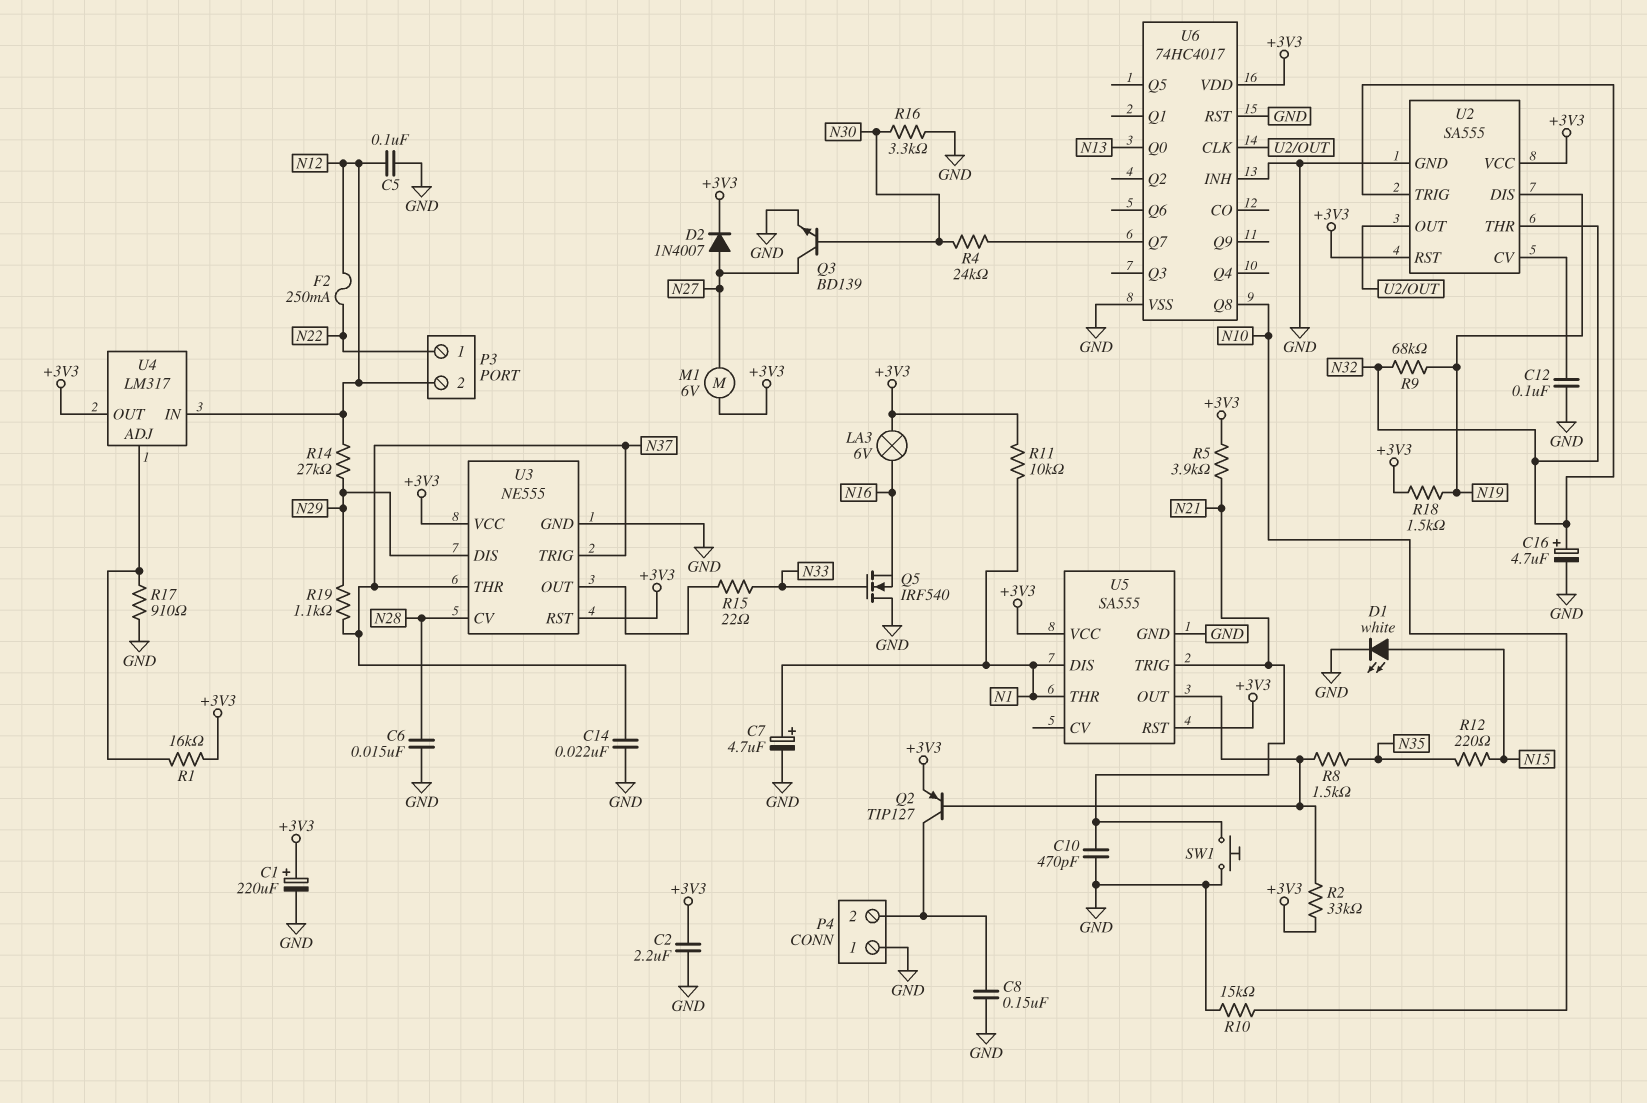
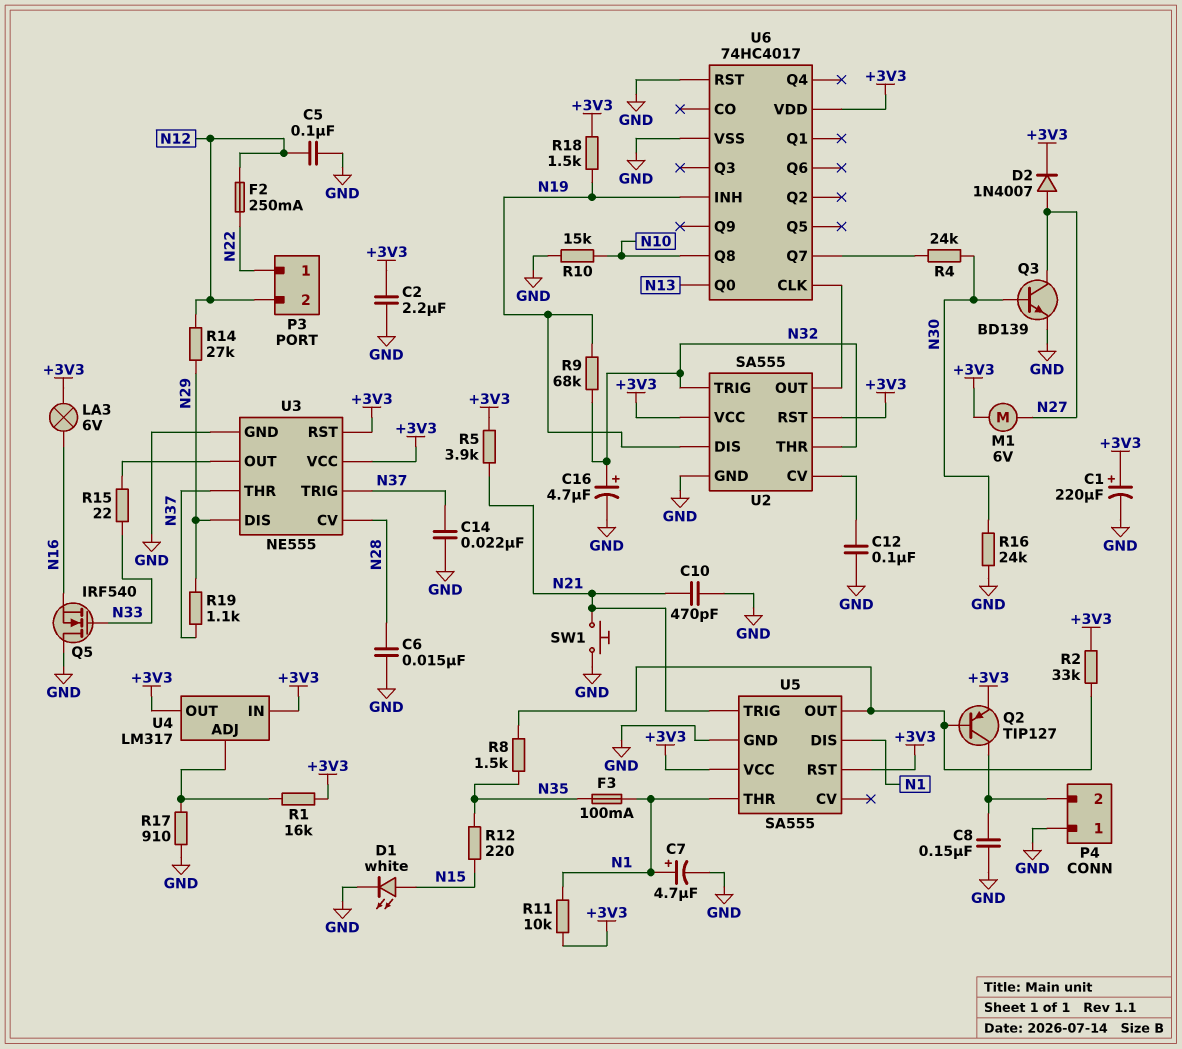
F3: none -> 100mA (N1, N35)
R16: 3.3k (GND, N30) -> 24k (GND, N30)
U4 pin IN: N12 -> +3V3
U6 pin INH: GND -> N19

